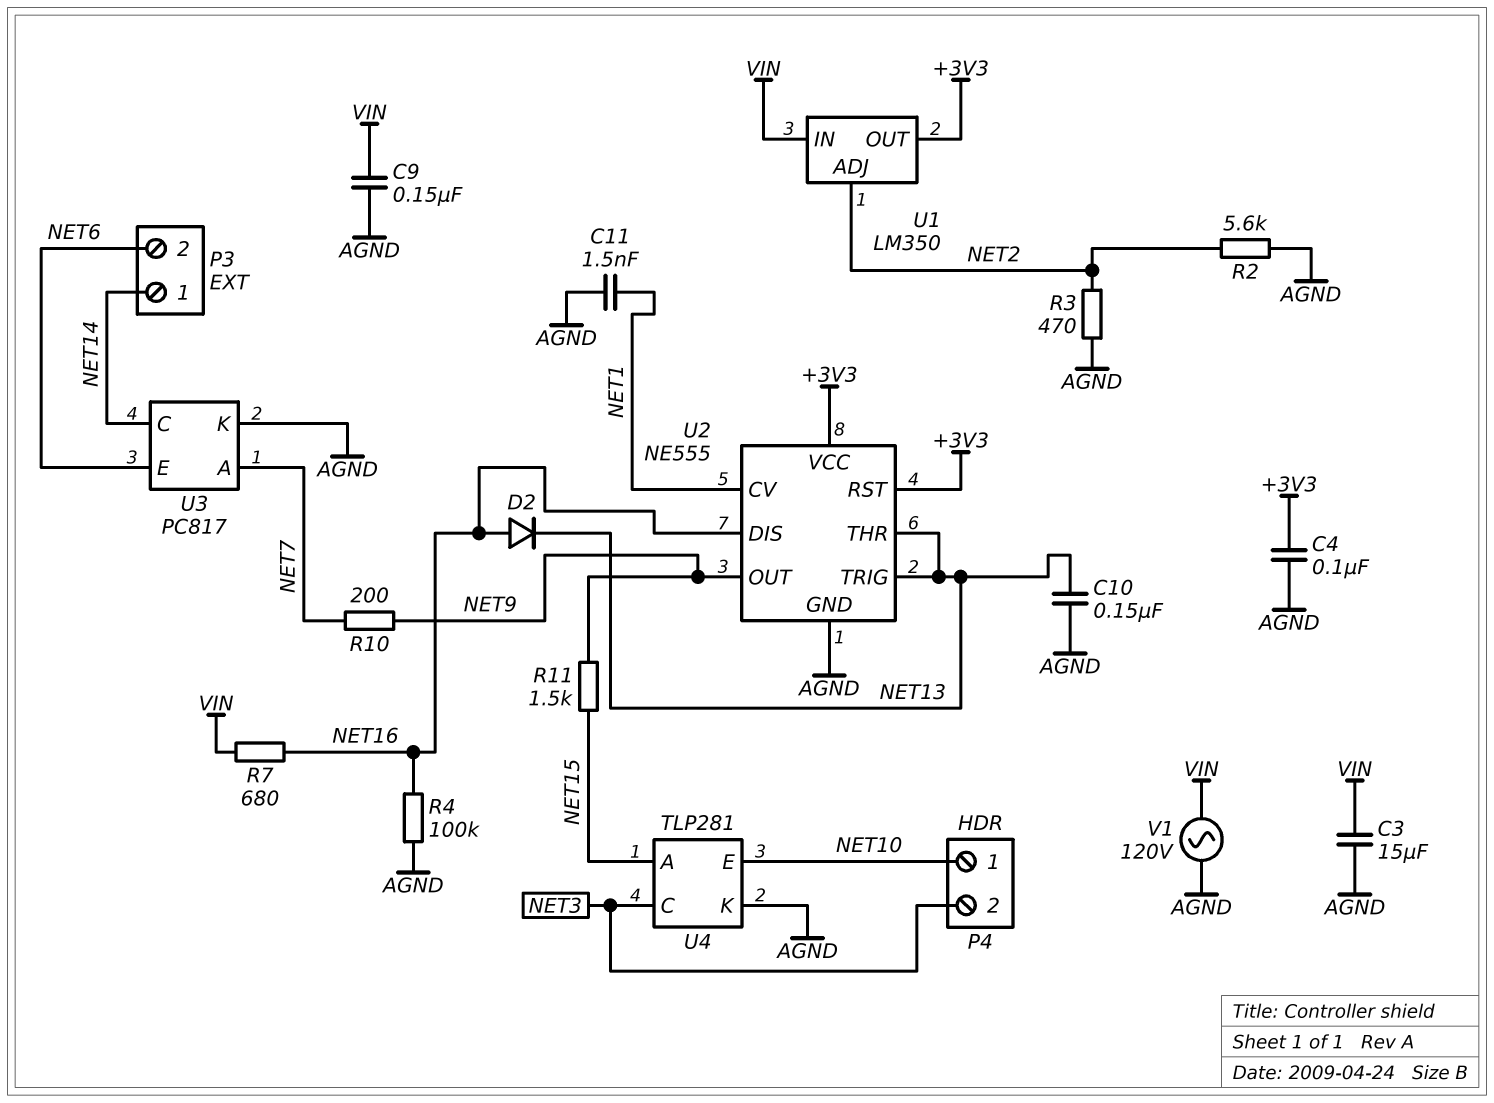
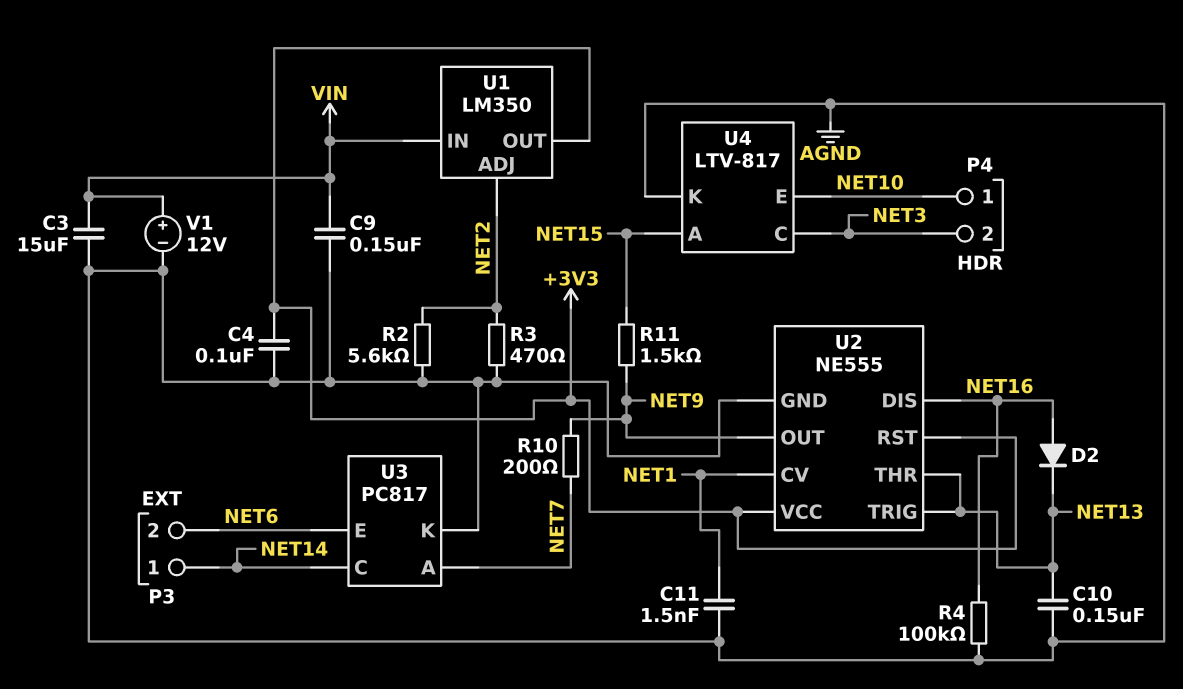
R7: 680 (NET16, VIN) -> none
U4: TLP281 -> LTV-817
V1: AC 120V (AGND, VIN) -> 12V (plus VIN, minus AGND)

